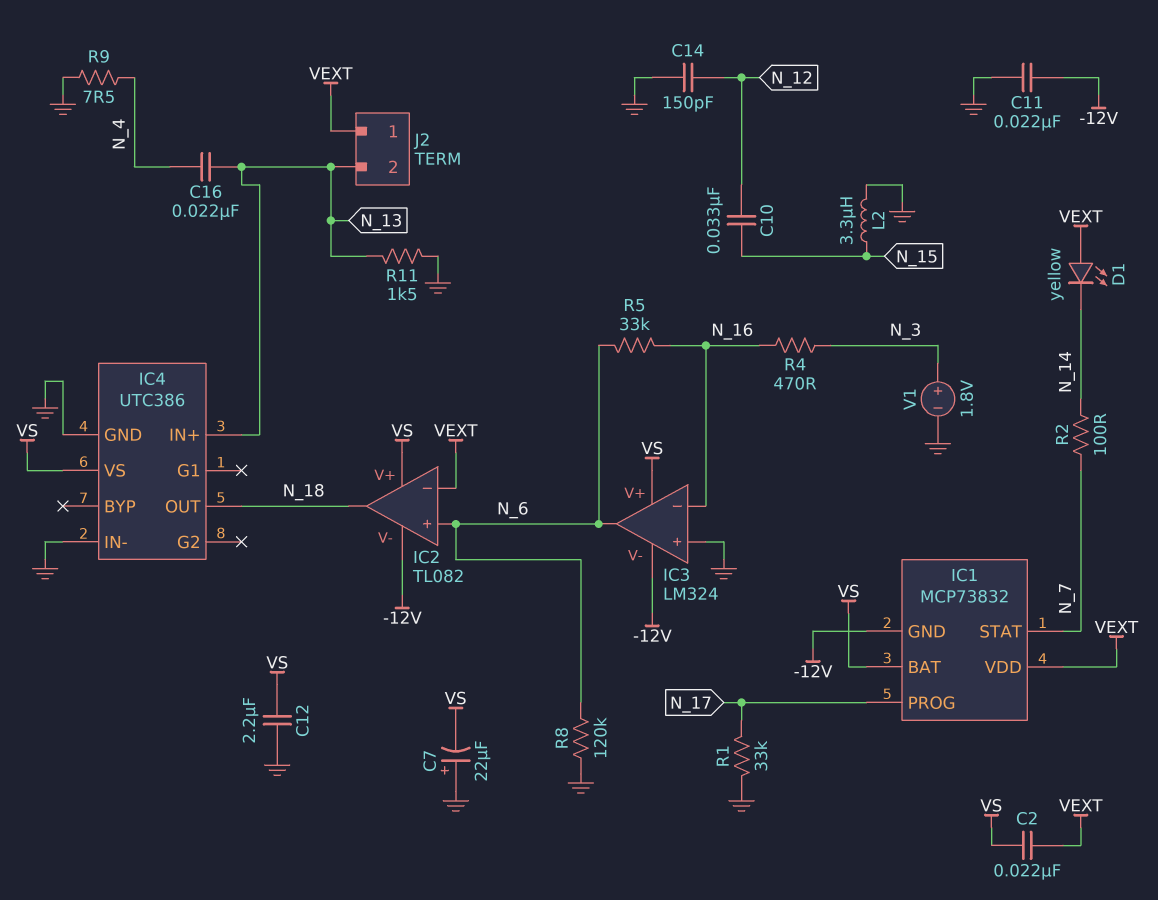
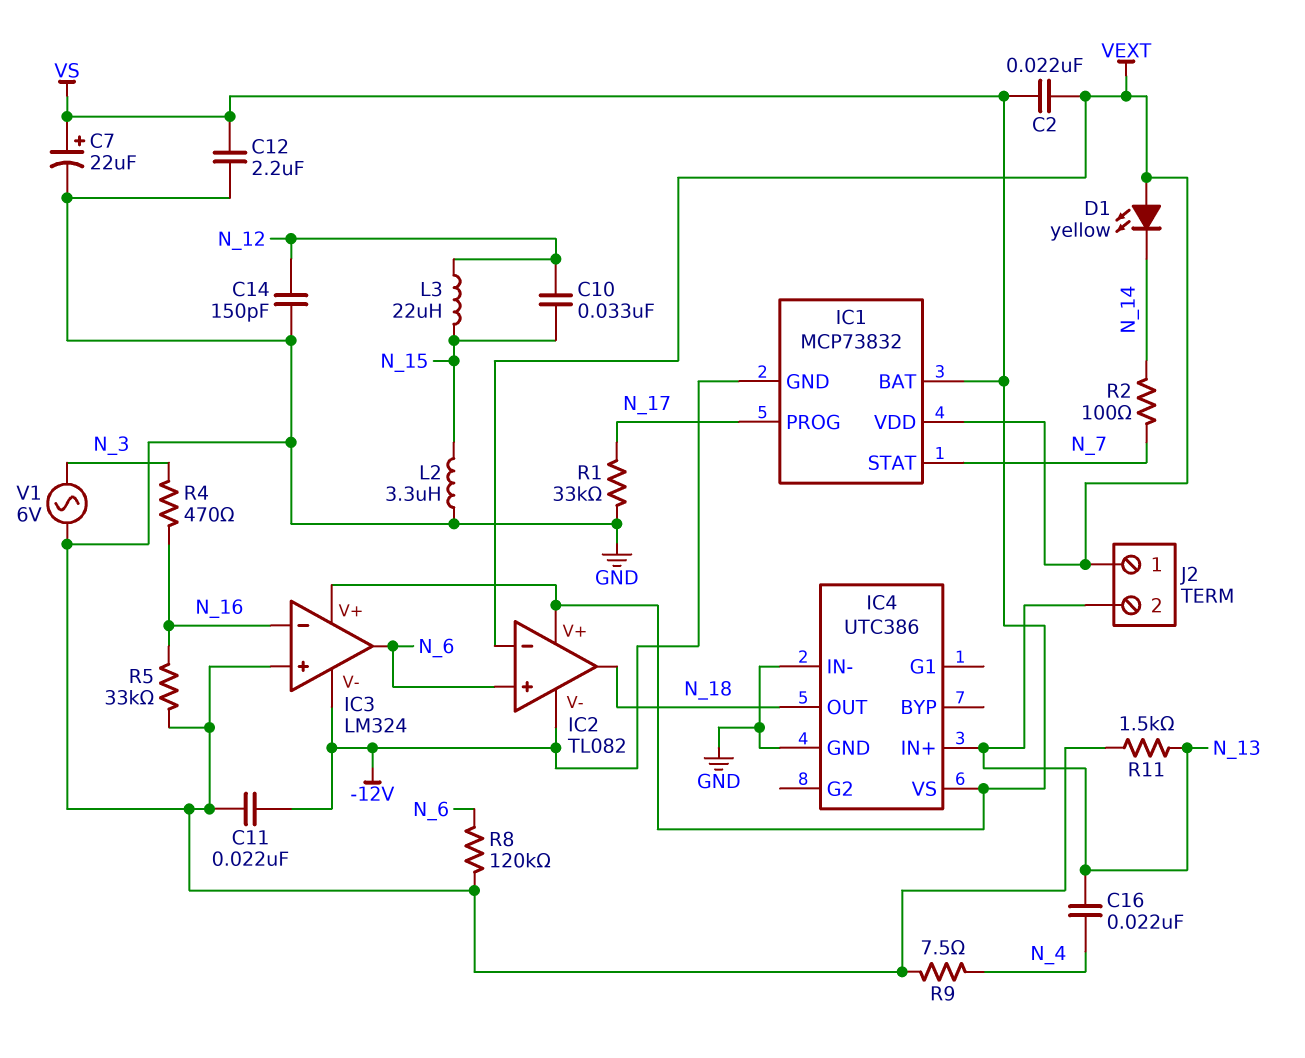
C7: 22uF (plus GND, minus VS) -> 22uF (plus VS, minus GND)
L3: none -> 22uH (N_12, N_15)
R5: 33k (N_6, N_16) -> 33k (GND, N_16)
V1: 1.8V (plus N_3, minus GND) -> AC 6V (GND, N_3)

